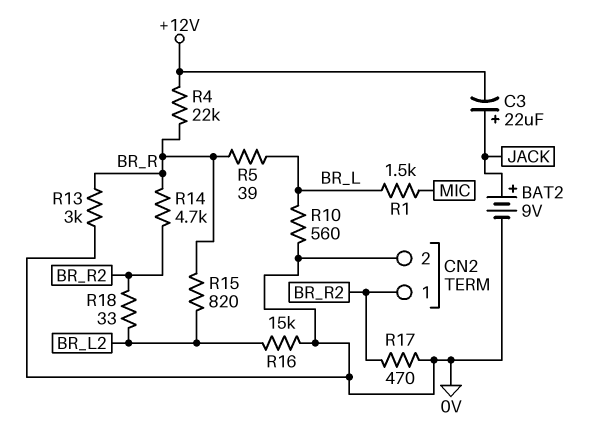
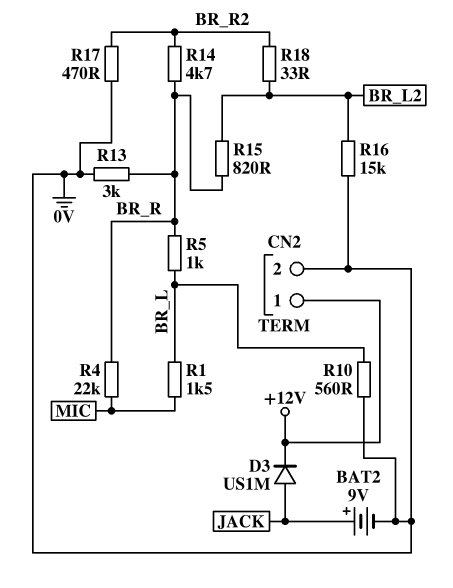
C3: 22uF (plus JACK, minus +12V) -> none
CN2 pin 1: BR_R2 -> +12V
D3: none -> diode US1M (A JACK, K +12V)
R4: 22k (+12V, BR_R) -> 22k (BR_R, MIC)
R5: 39 (BR_L, BR_R) -> 1k (BR_L, BR_R)

